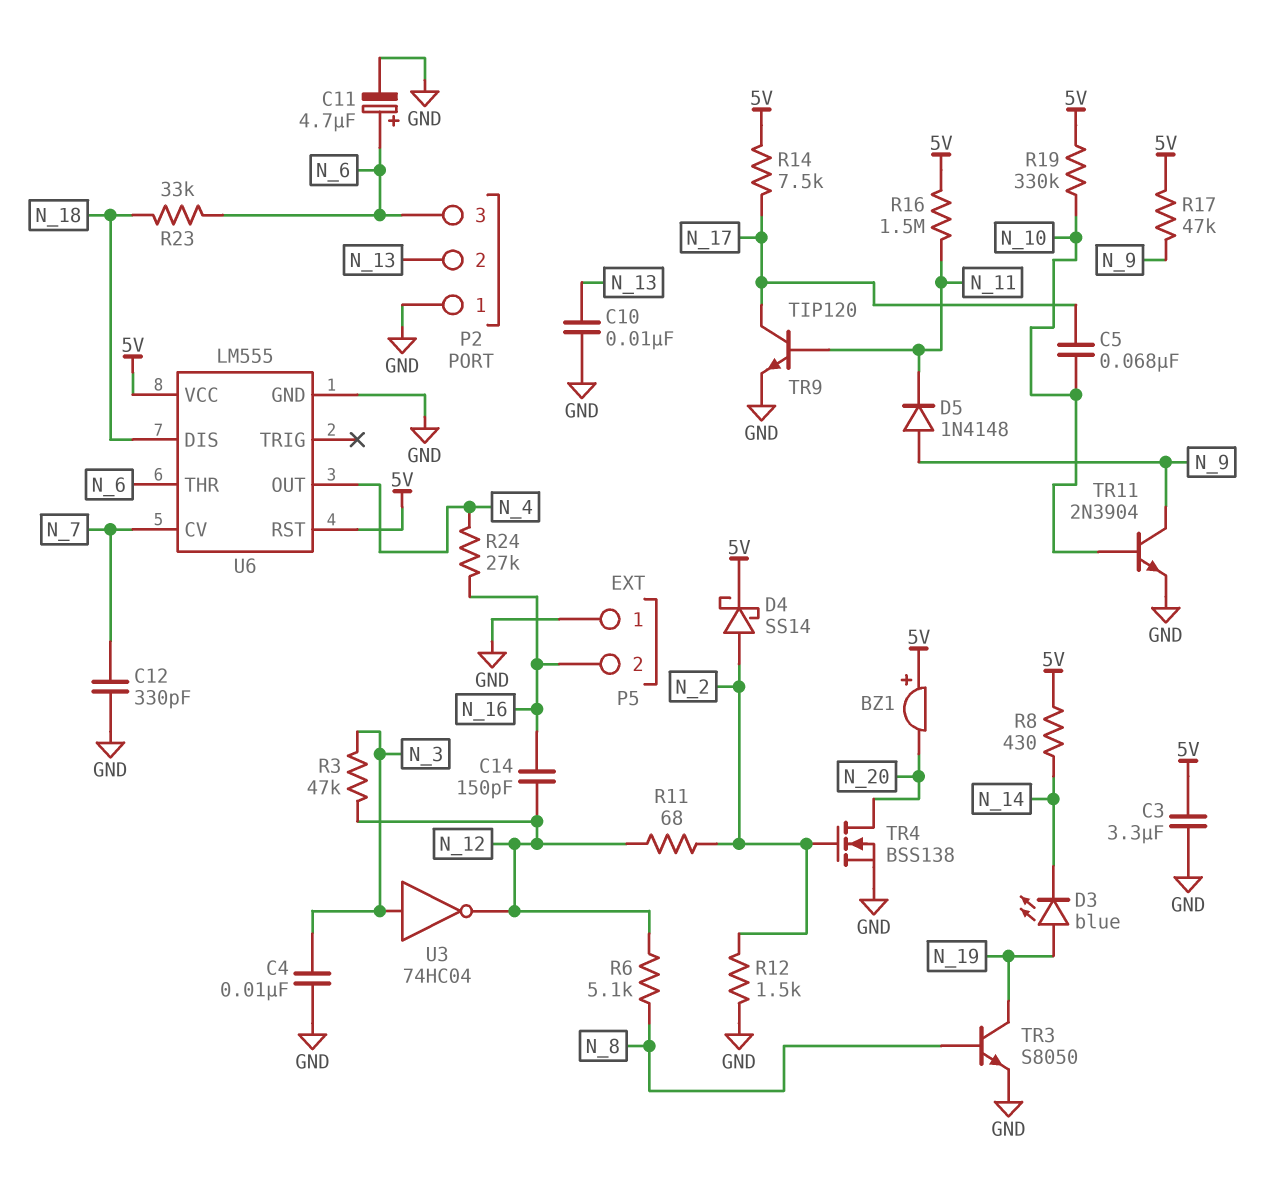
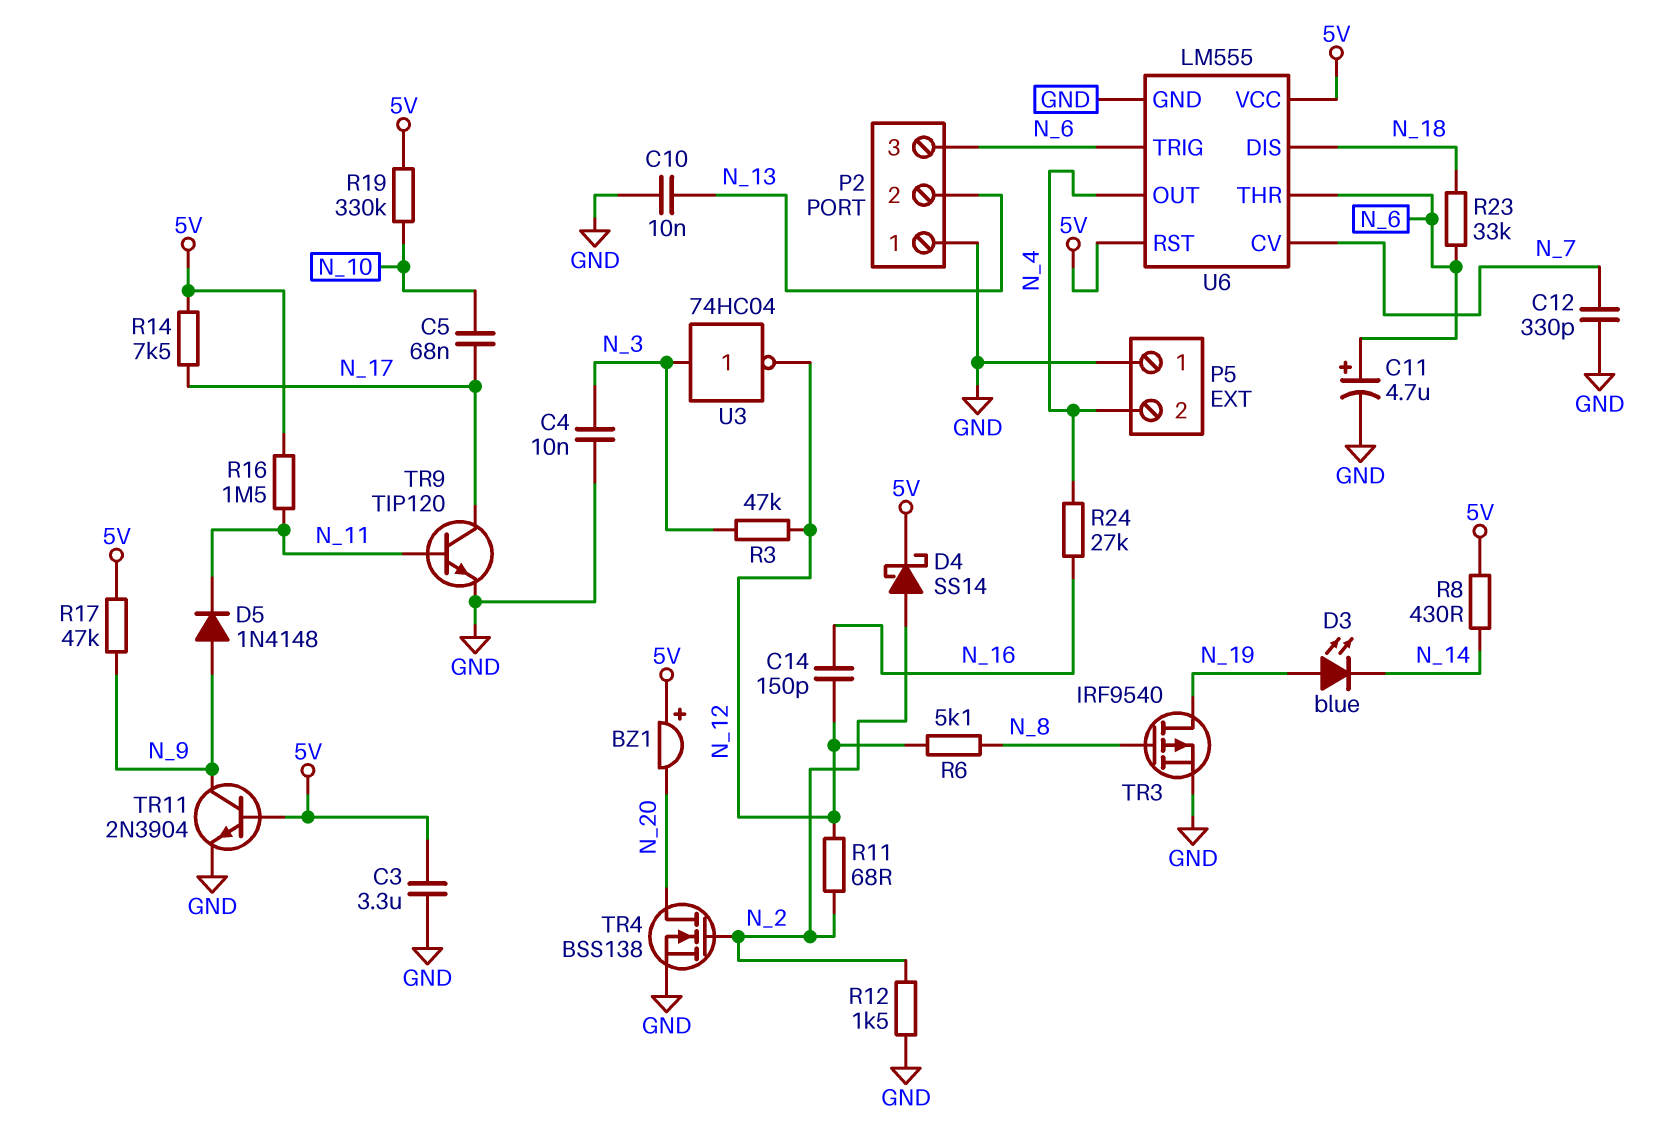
P5 pin 2: N_16 -> N_4
TR3: NPN S8050 (B N_8, C N_19, E GND) -> PMOS IRF9540 (G N_8, D N_19, S GND)
TR11: NPN 2N3904 (B N_10, C N_9, E GND) -> NPN 2N3904 (B 5V, C N_9, E GND)
U6 pin TRIG: none -> N_6

